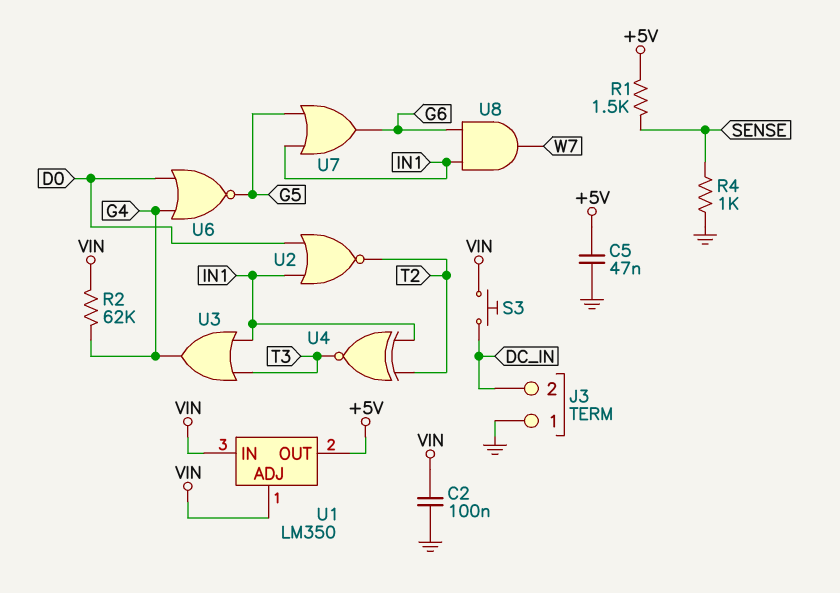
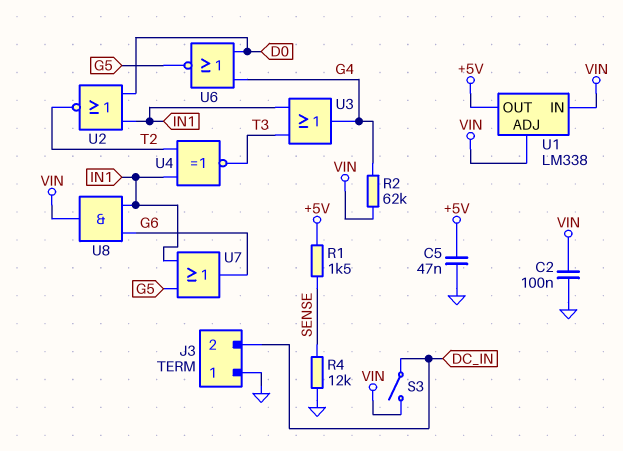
R4: 1k (GND, SENSE) -> 12k (GND, SENSE)
S3: button (DC_IN, VIN) -> switch (DC_IN, VIN)
U1: LM350 -> LM338
U8: AND (in G6, in IN1, out W7) -> AND (in G6, in IN1, out VIN)

